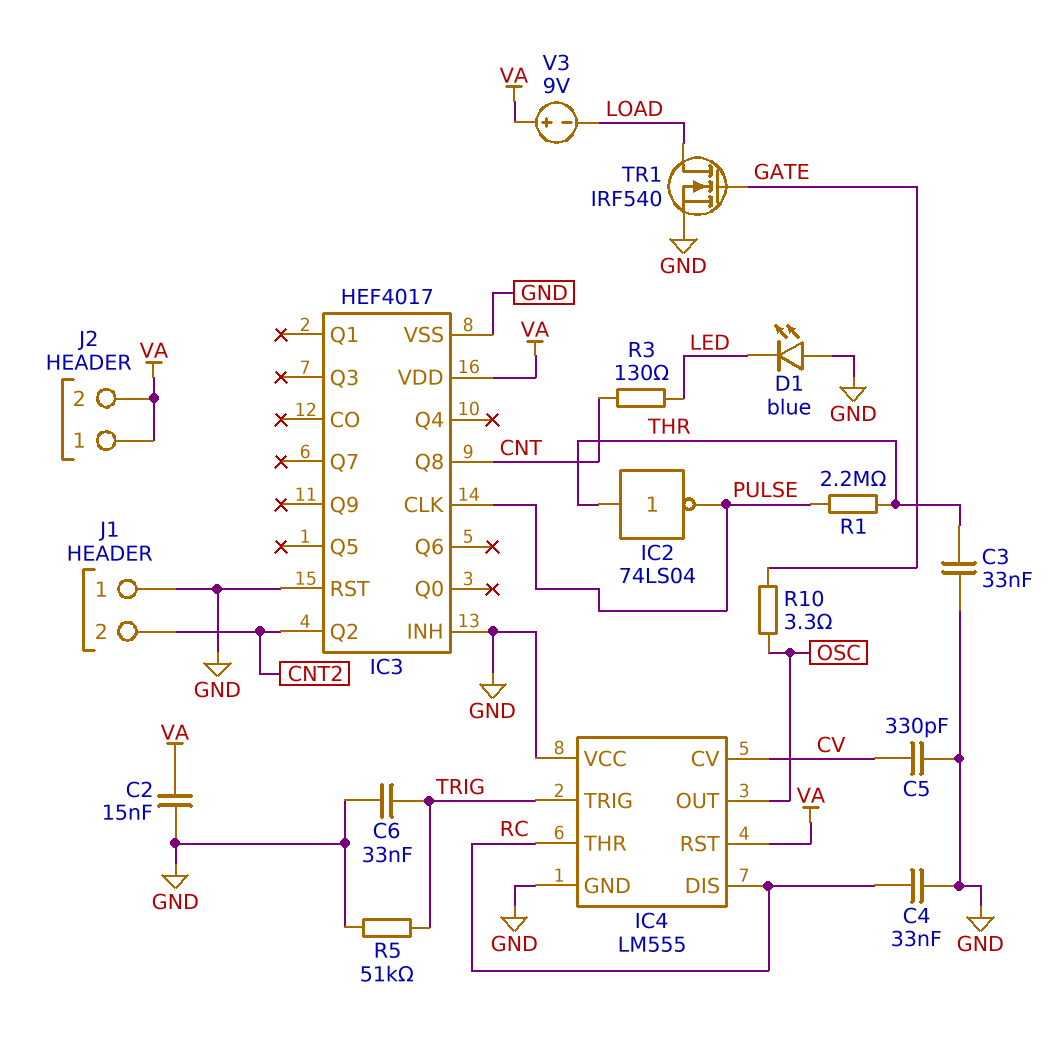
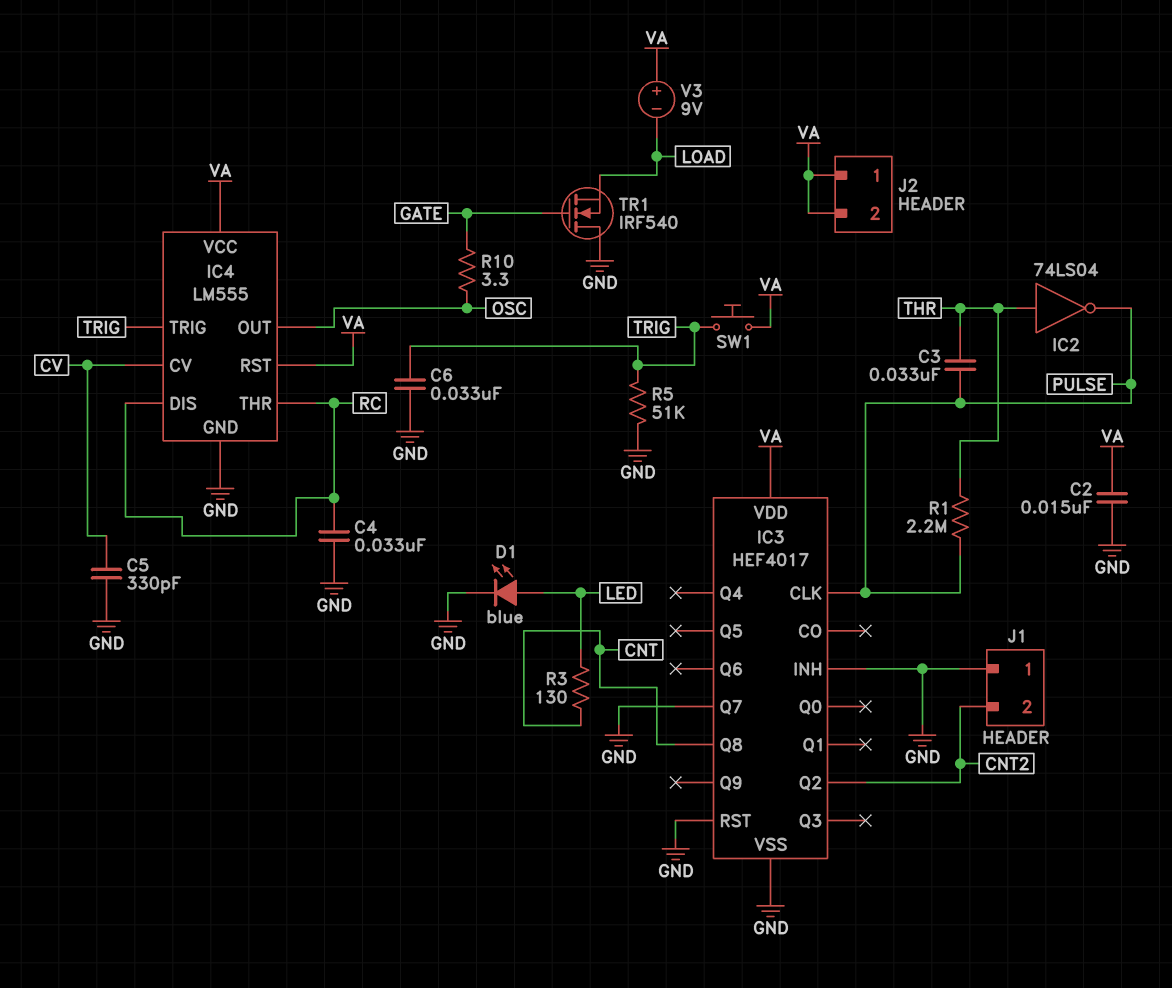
C3: 33nF (GND, THR) -> 33nF (PULSE, THR)
D1: LED blue (A GND, K LED) -> LED blue (A LED, K GND)
IC3 pin Q7: none -> GND
IC4 pin VCC: GND -> VA
SW1: none -> button (TRIG, VA)
TR1: NMOS IRF540 (G GATE, D LOAD, S GND) -> NMOS IRF540 (G GATE, D GND, S LOAD)

